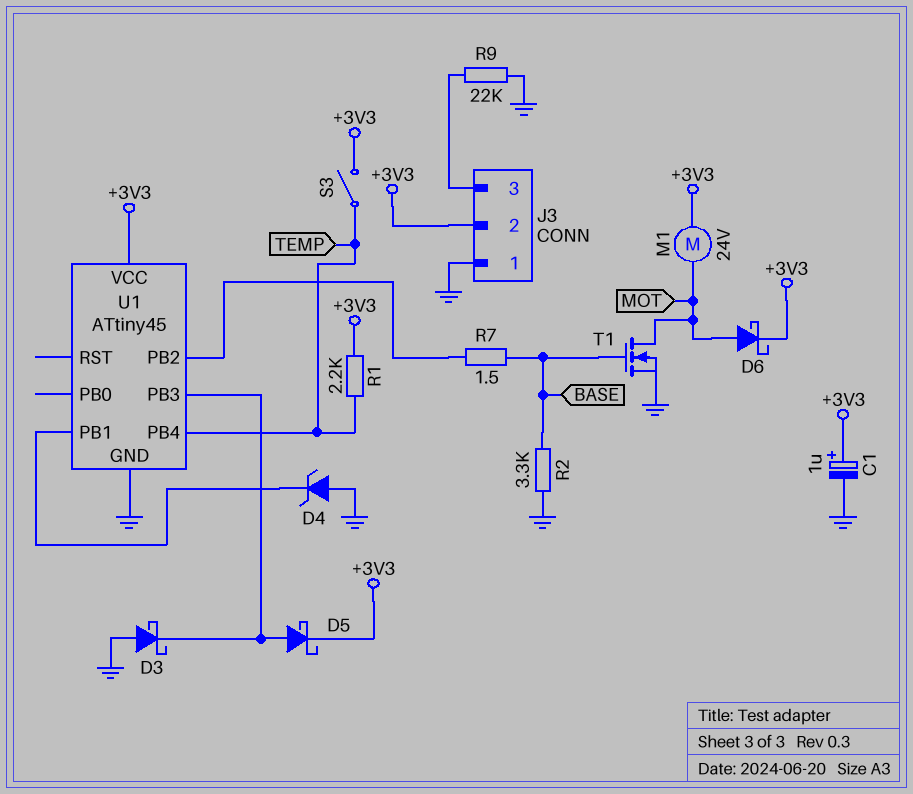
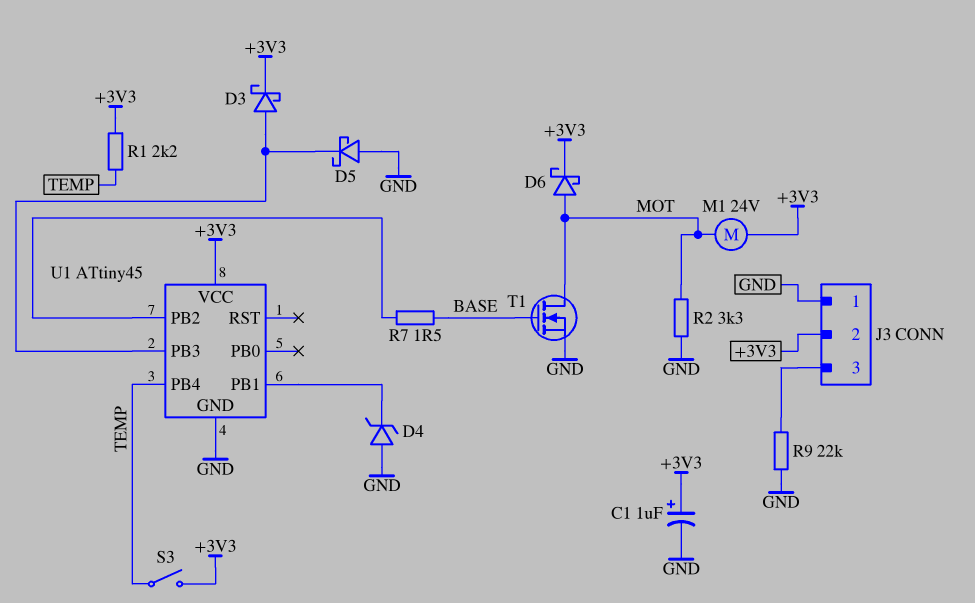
D3: schottky (A GND, K U1/PB3) -> schottky (A U1/PB3, K +3V3)
D5: schottky (A U1/PB3, K +3V3) -> schottky (A GND, K U1/PB3)
R2: 3.3k (BASE, GND) -> 3.3k (GND, MOT)

